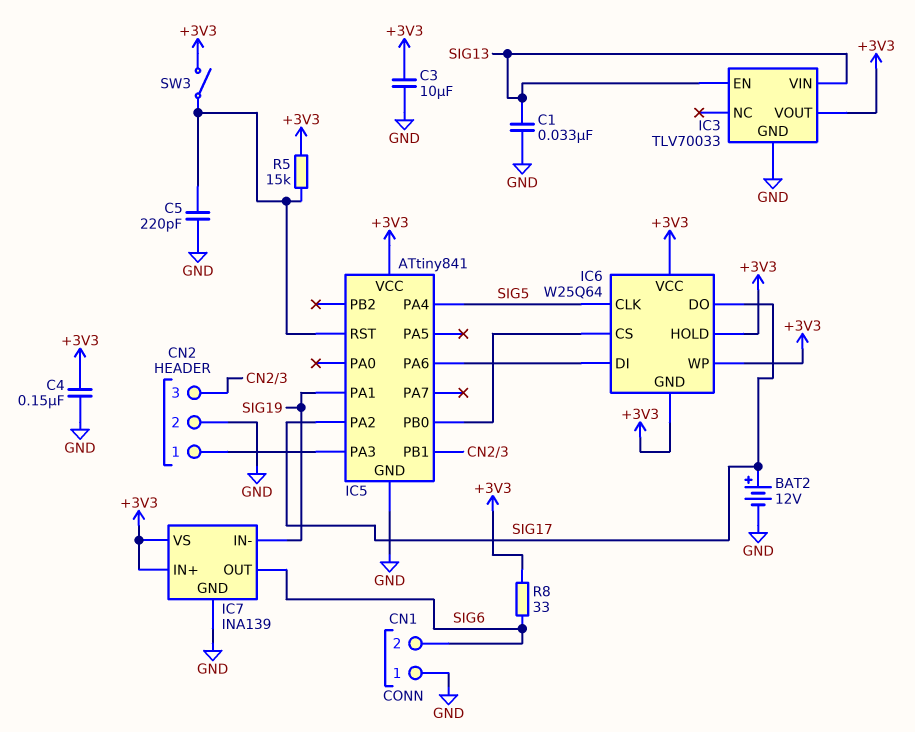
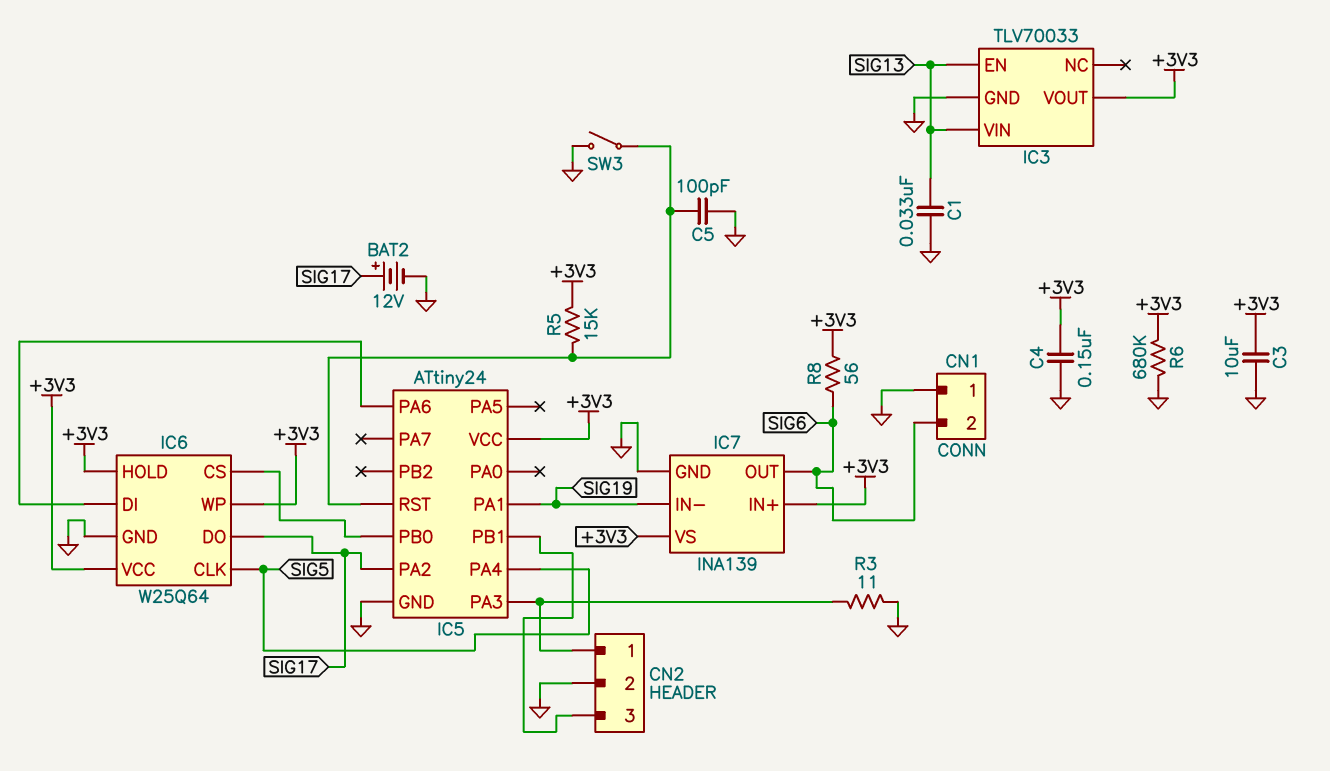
C5: 220pF (GND, IC5/RST) -> 100pF (GND, IC5/RST)
IC5: ATtiny841 -> ATtiny24
IC6 pin GND: +3V3 -> GND
R3: none -> 11 (CN2/1, GND)
R6: none -> 680k (+3V3, GND)
R8: 33 (+3V3, SIG6) -> 56 (+3V3, SIG6)
SW3: switch (+3V3, IC5/RST) -> switch (GND, IC5/RST)

